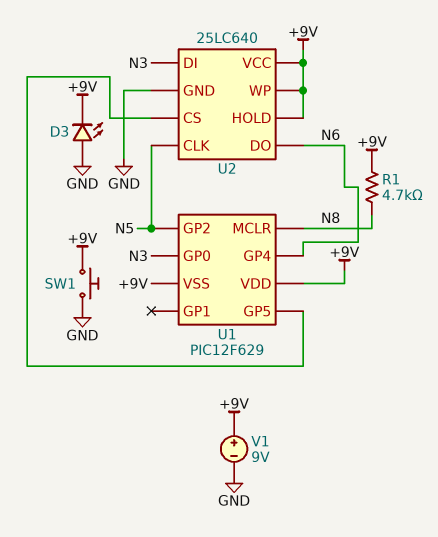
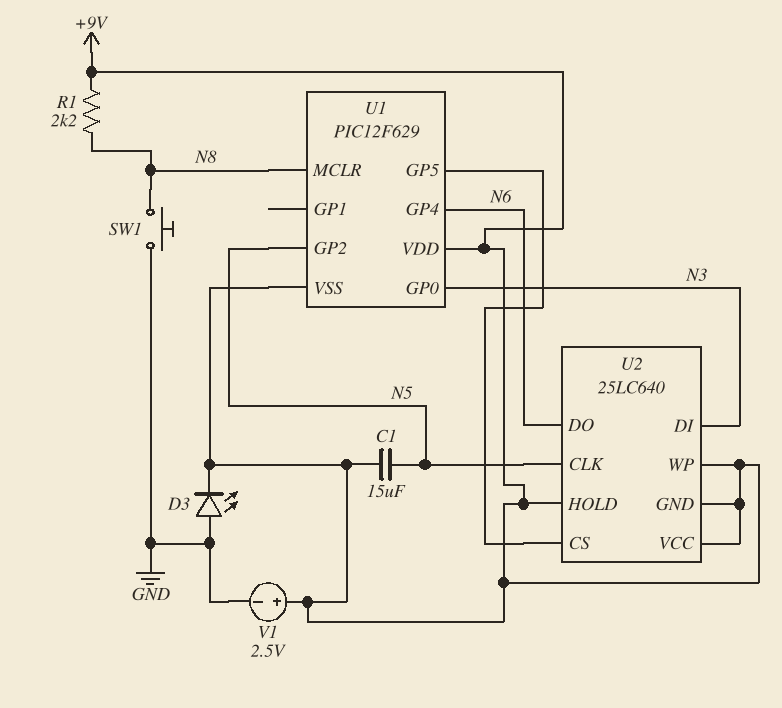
C1: none -> 15uF (+9V, N5)
R1: 4.7k (+9V, N8) -> 2.2k (+9V, N8)
SW1: button (+9V, GND) -> button (GND, N8)
U2 pin GND: GND -> +9V
V1: 9V (plus +9V, minus GND) -> 2.5V (plus +9V, minus GND)

